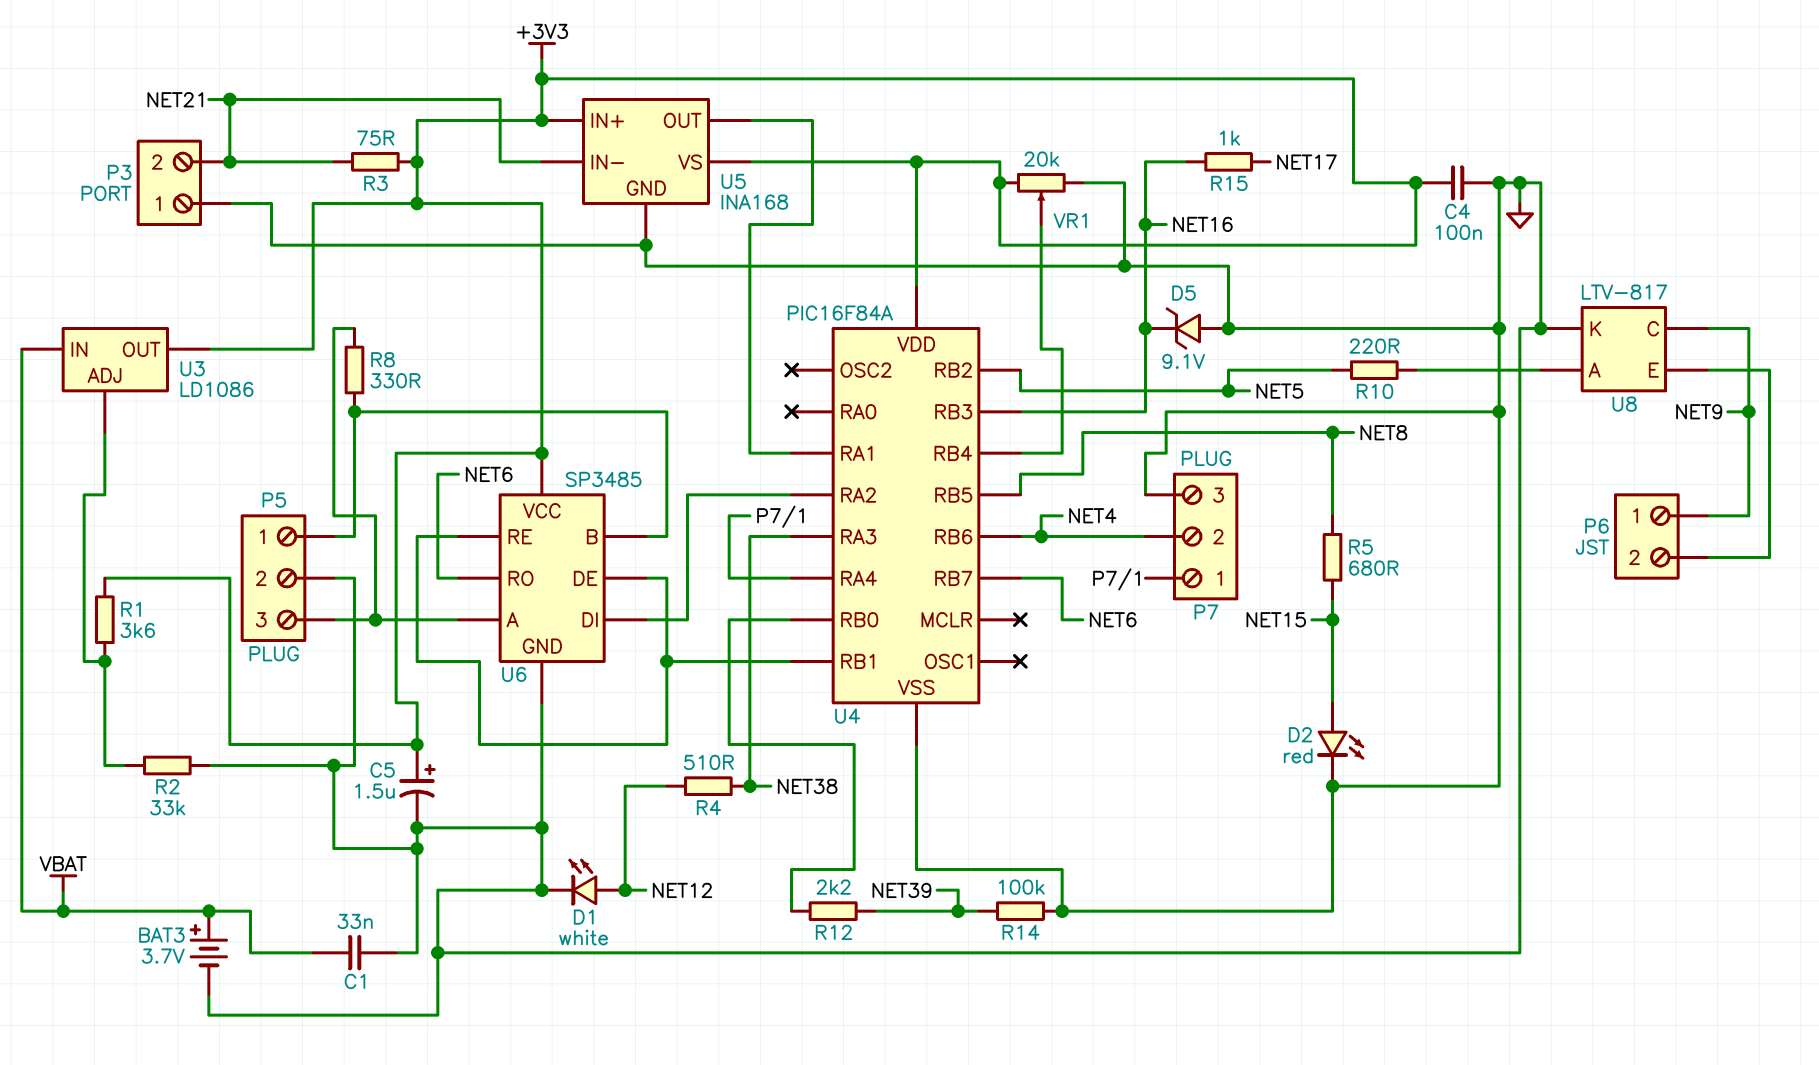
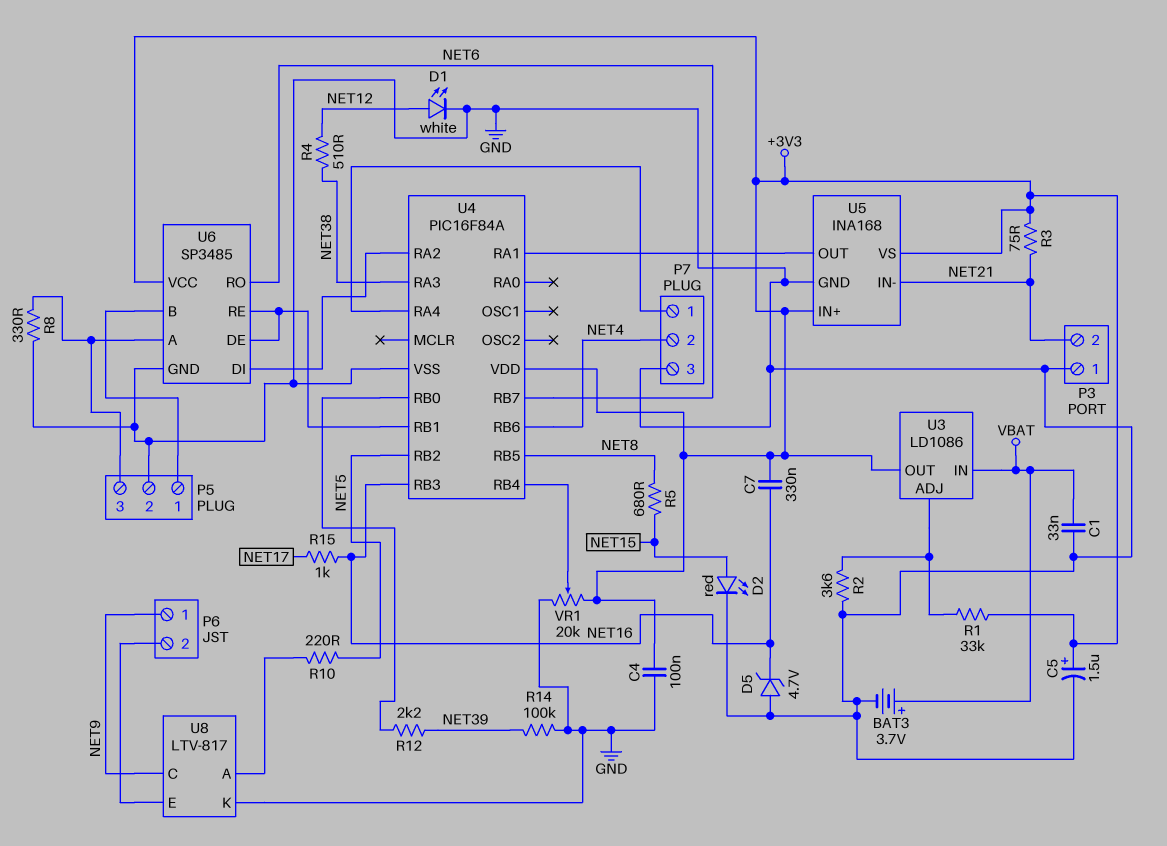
C7: none -> 330nF (+3V3, NET16)
D5: zener 9.1V (A GND, K NET16) -> zener 4.7V (A GND, K NET16)
R1: 3.6k (+3V3, U3/ADJ) -> 33k (+3V3, U3/ADJ)
R2: 33k (GND, U3/ADJ) -> 3.6k (GND, U3/ADJ)
R8: 330 (P5/1, P5/3) -> 330 (GND, P5/3)

